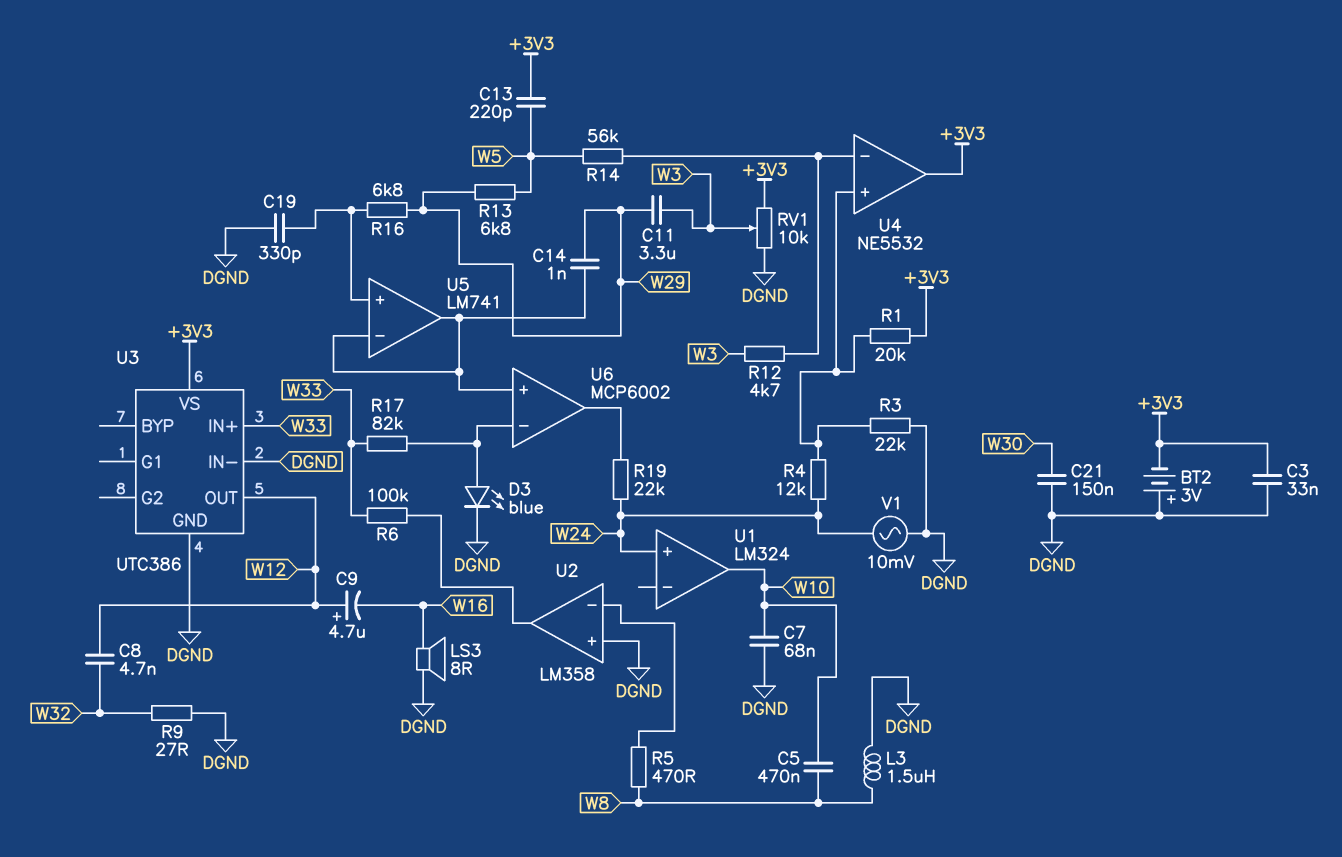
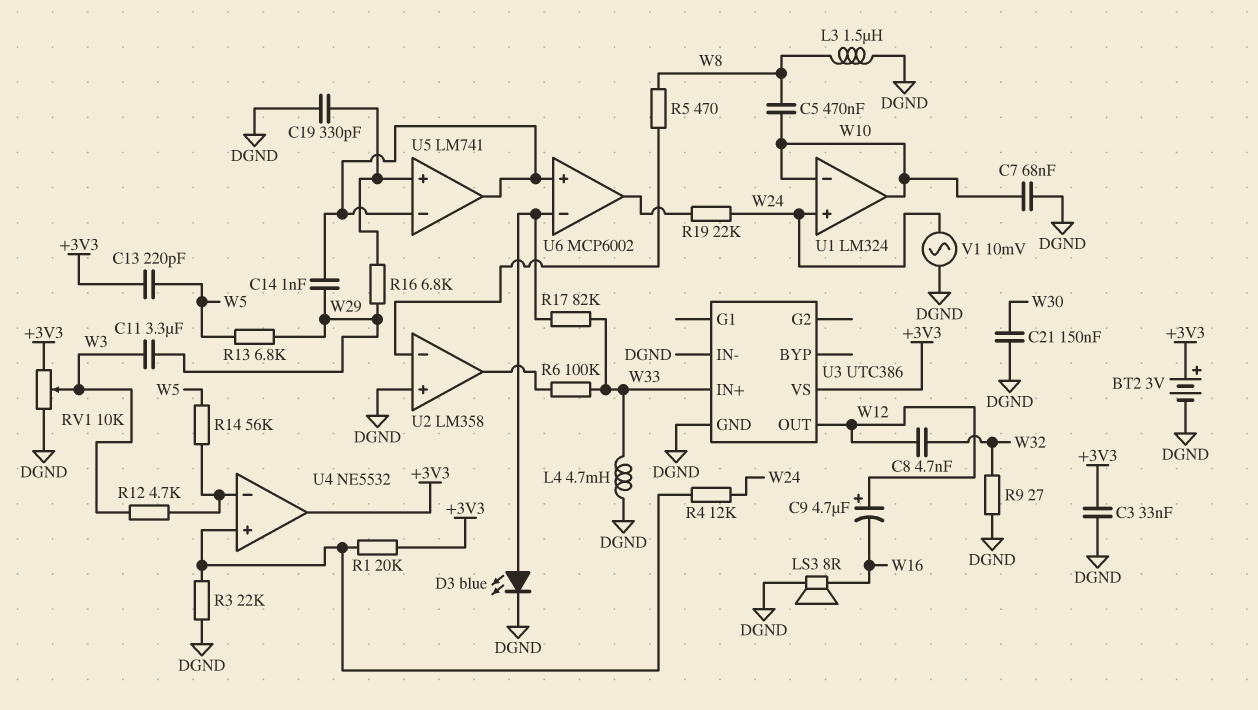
BT2: 3V (plus DGND, minus +3V3) -> 3V (plus +3V3, minus DGND)
L4: none -> 4.7mH (DGND, W33)
U1 pin in-: none -> W10

